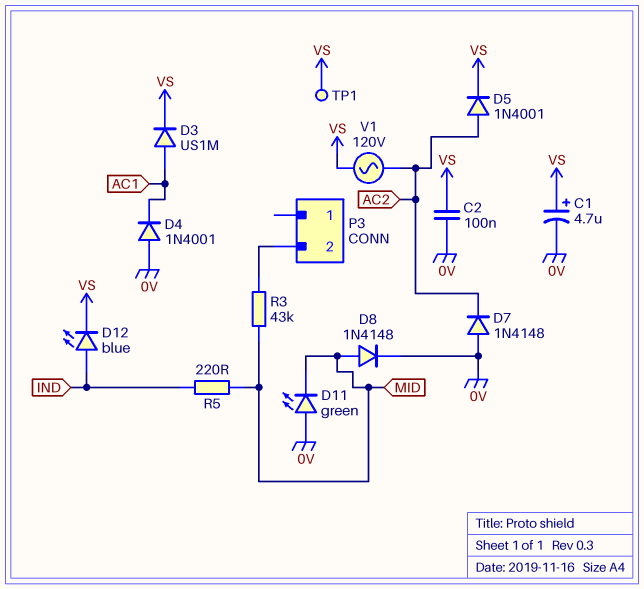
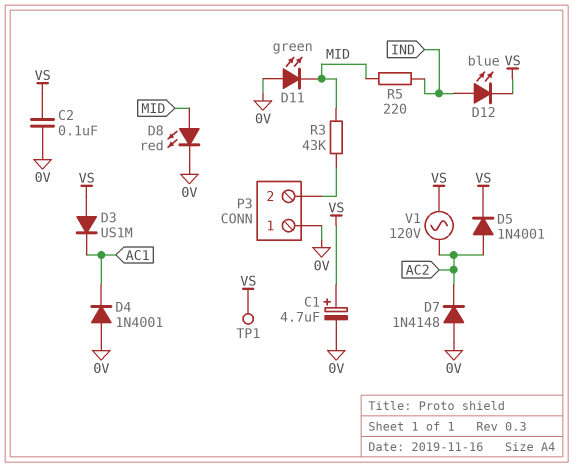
D3: diode US1M (A AC1, K VS) -> diode US1M (A VS, K AC1)
D8: diode 1N4148 (A MID, K 0V) -> LED red (A MID, K 0V)
P3 pin 1: none -> 0V

